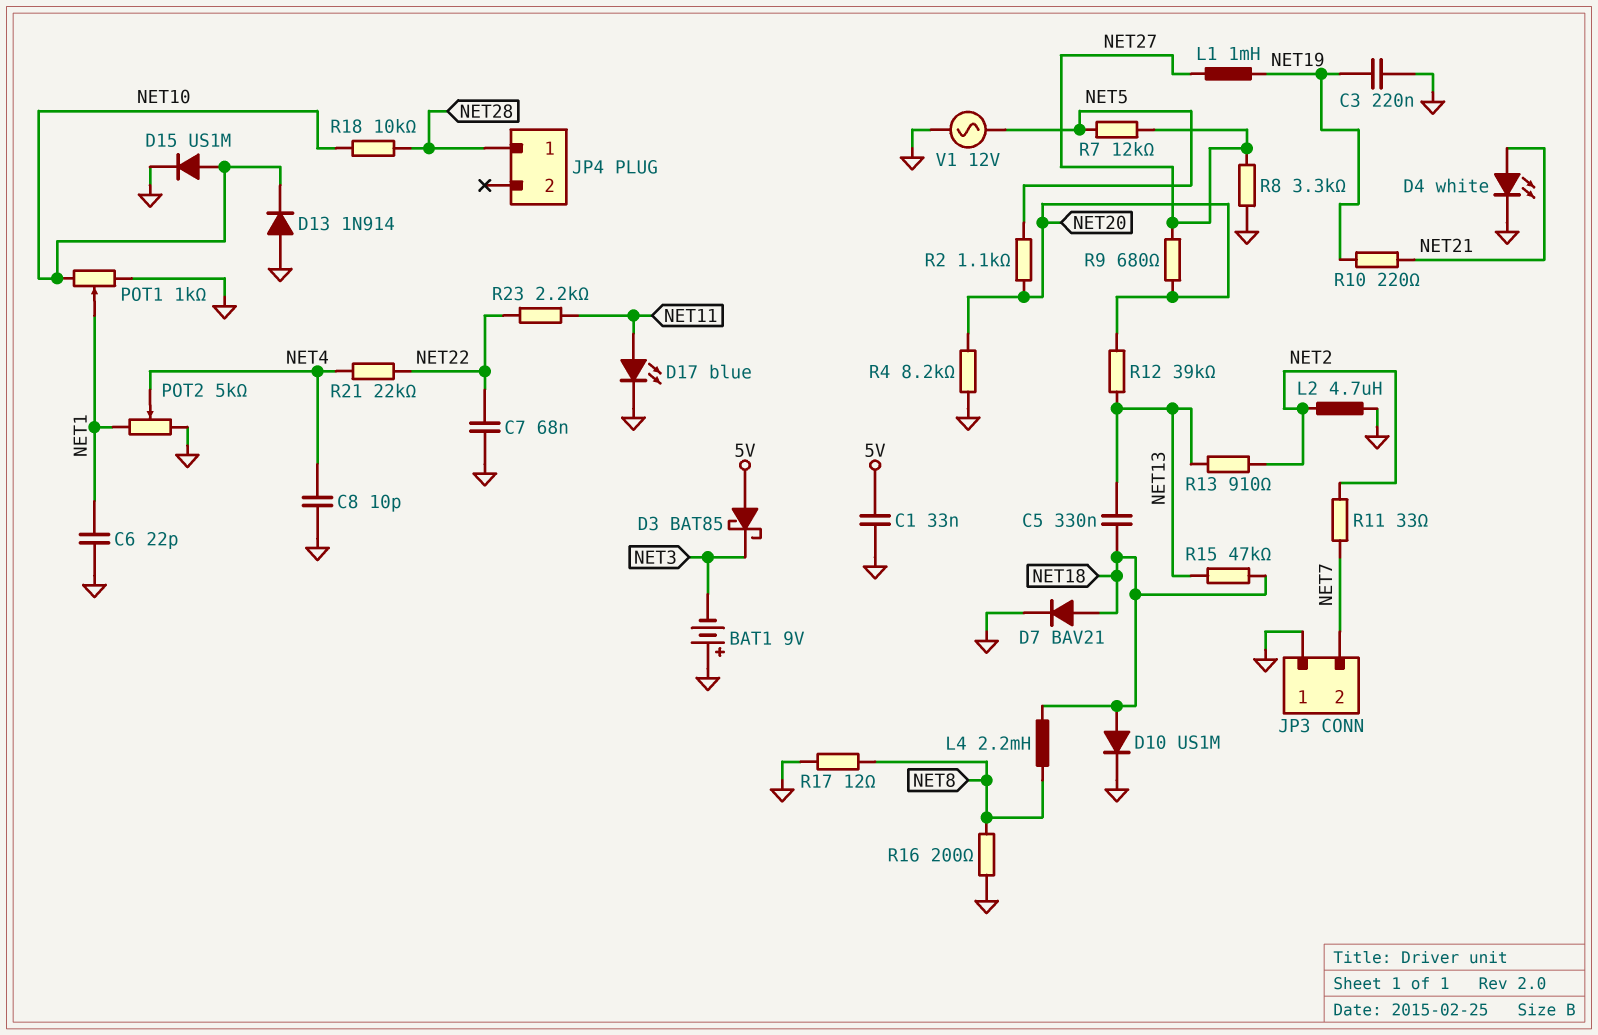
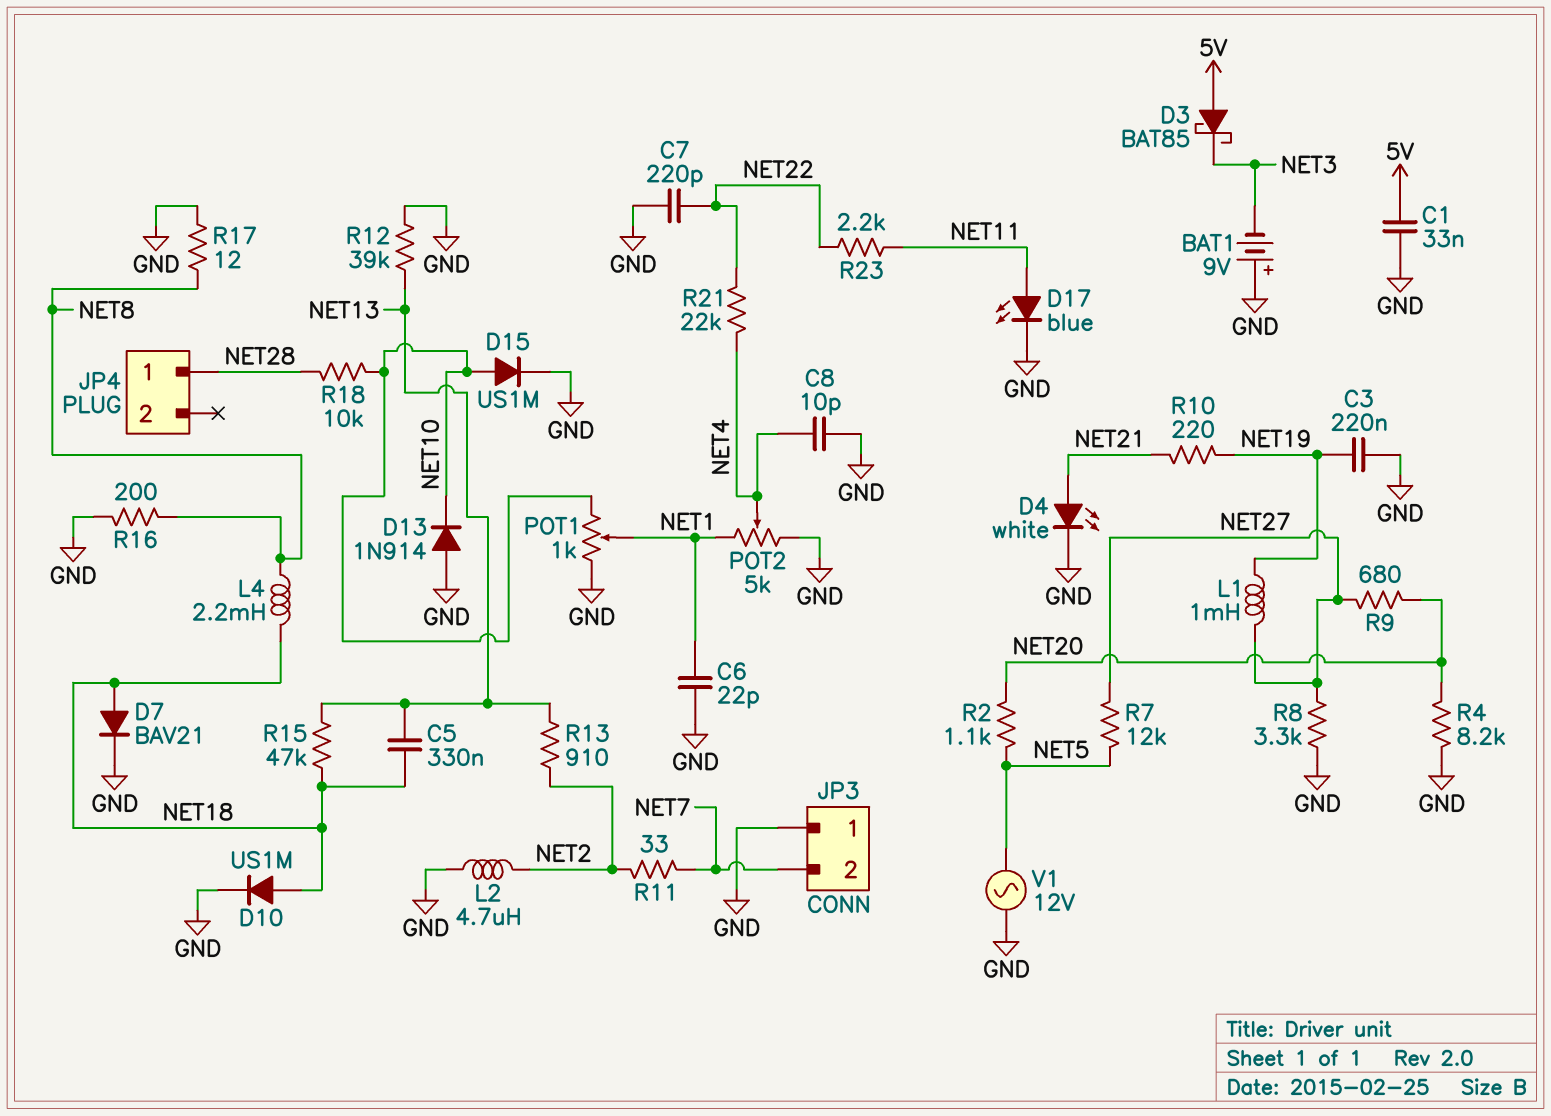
C7: 68nF (GND, NET22) -> 220pF (GND, NET22)
R12: 39k (NET13, NET20) -> 39k (GND, NET13)

